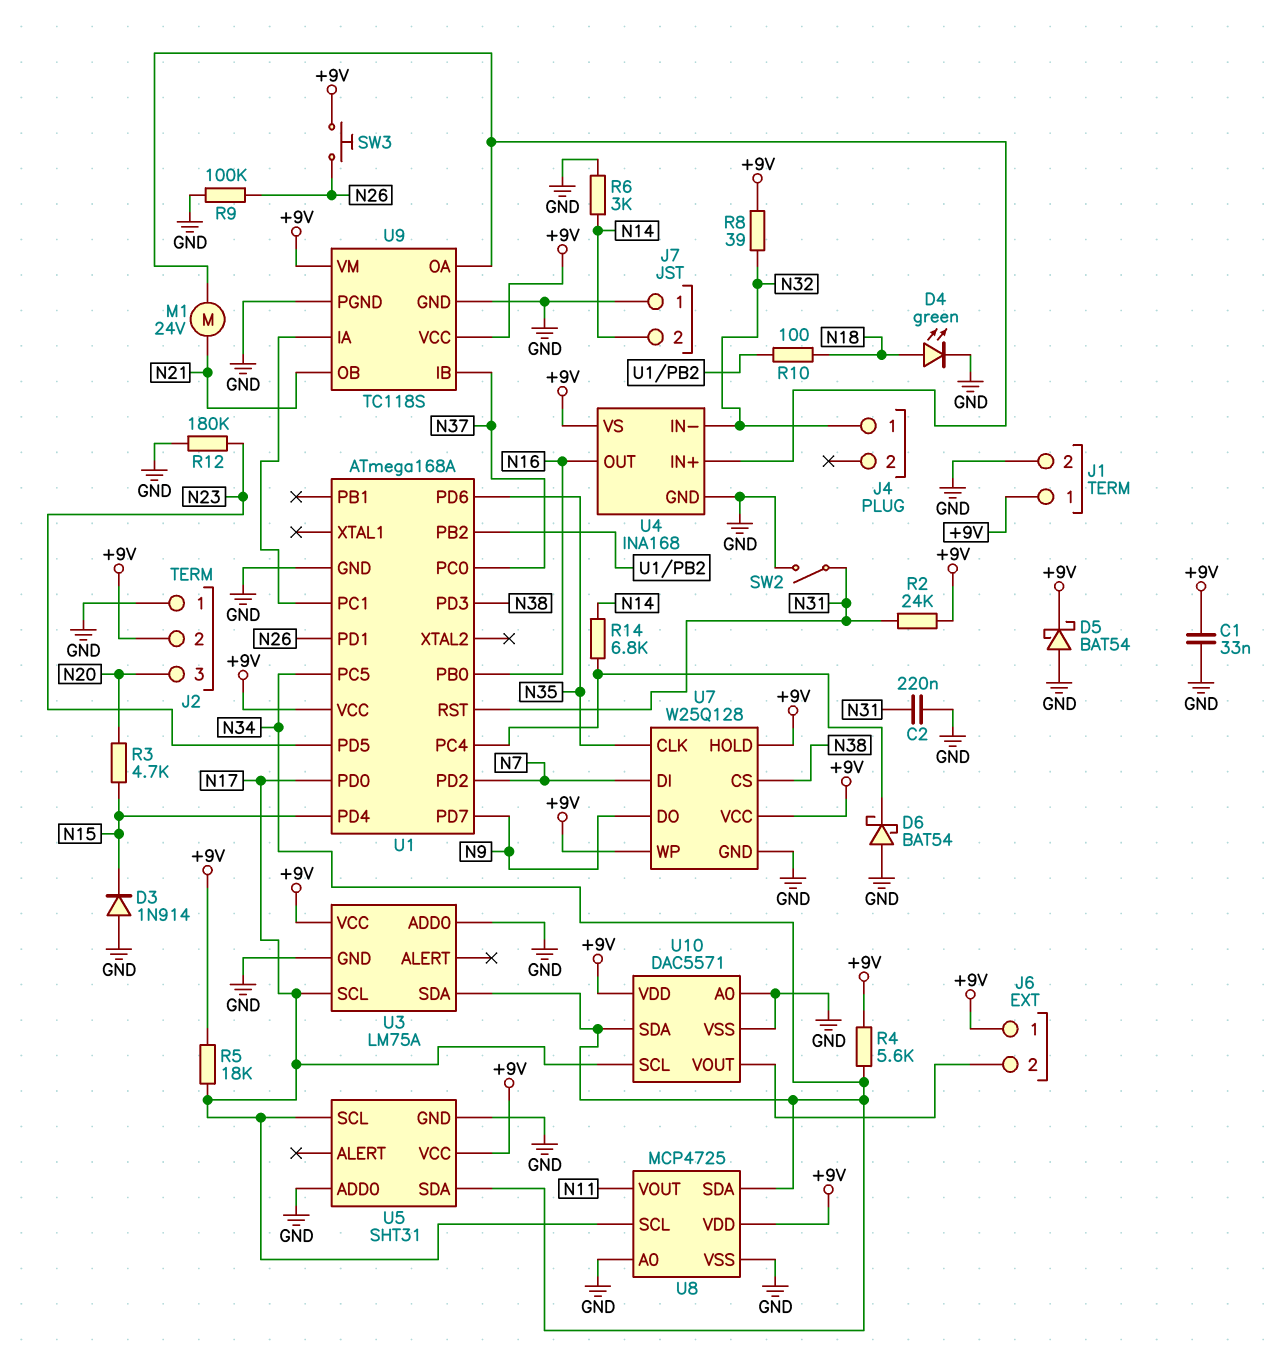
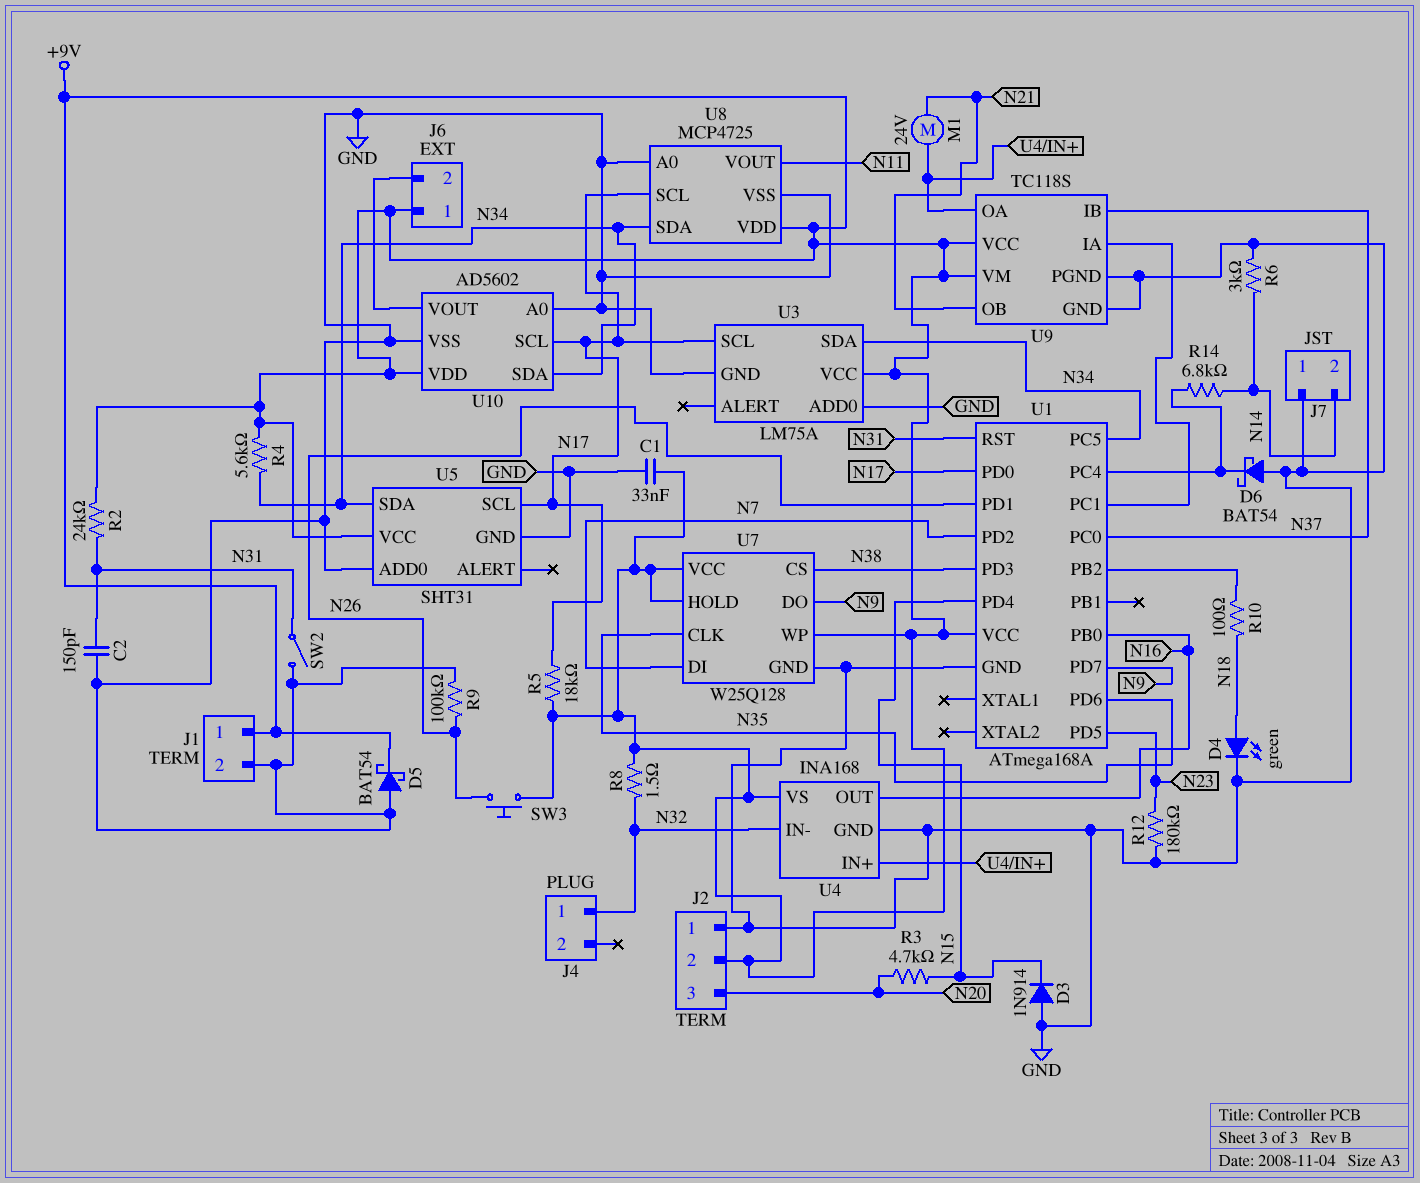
C2: 220nF (GND, N31) -> 150pF (GND, N31)
R8: 39 (+9V, N32) -> 1.5 (+9V, N32)
U10: DAC5571 -> AD5602

